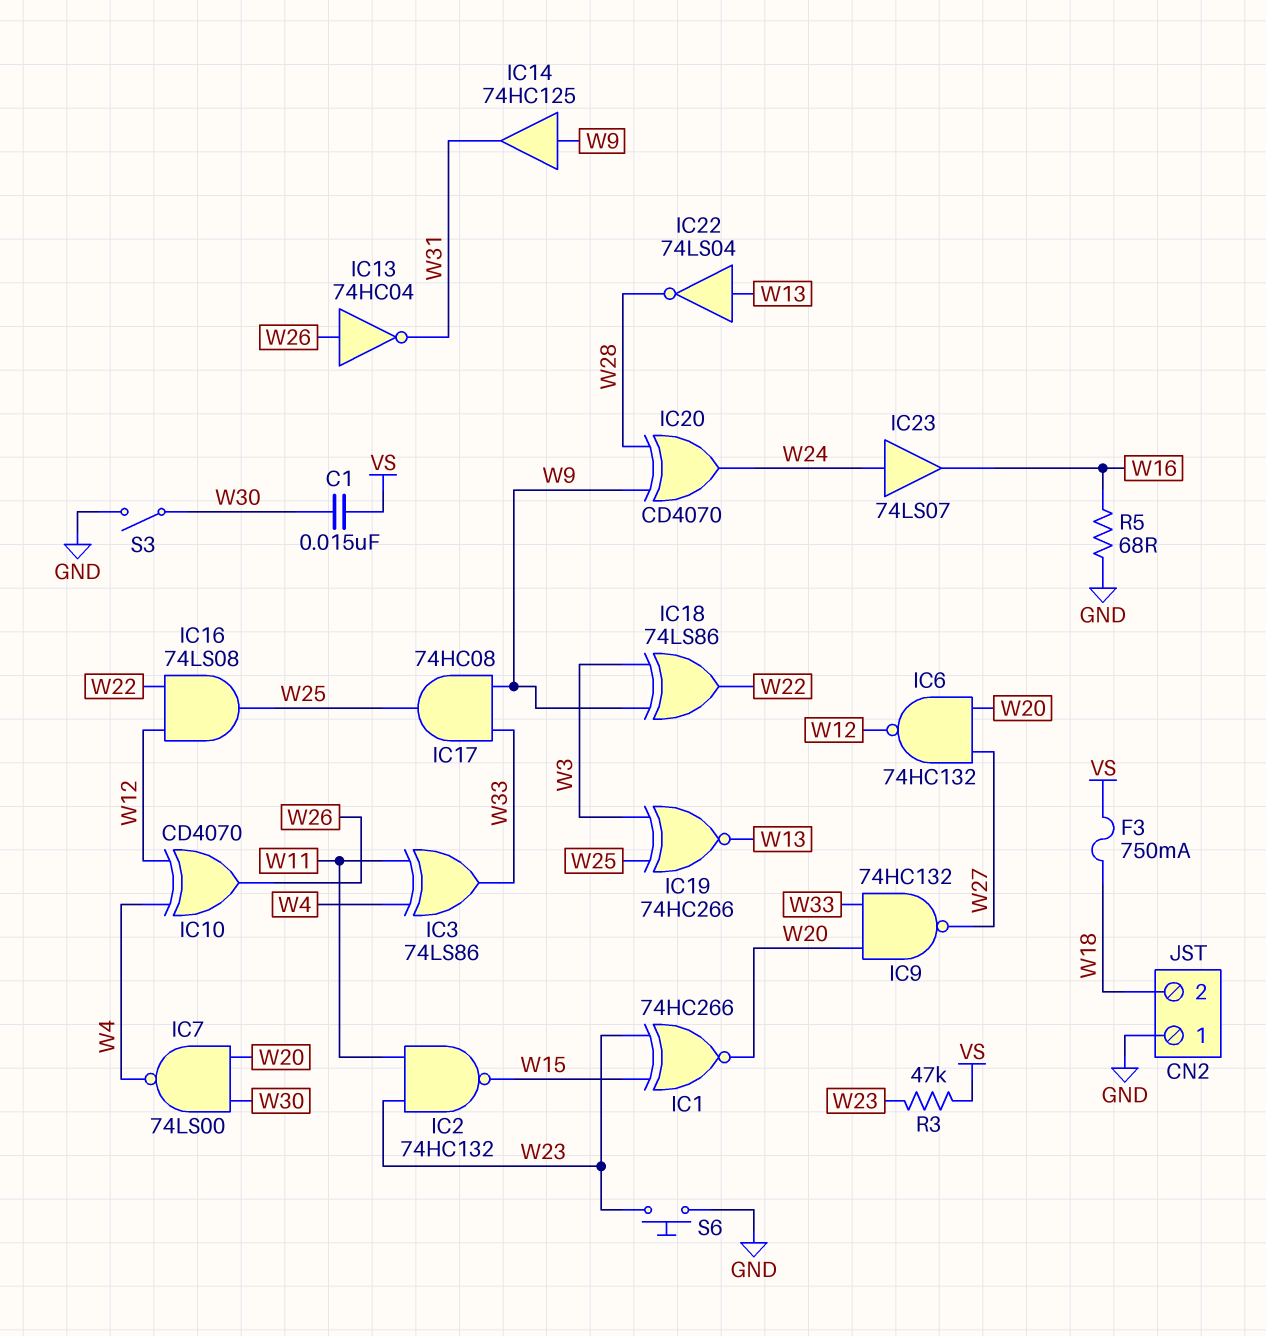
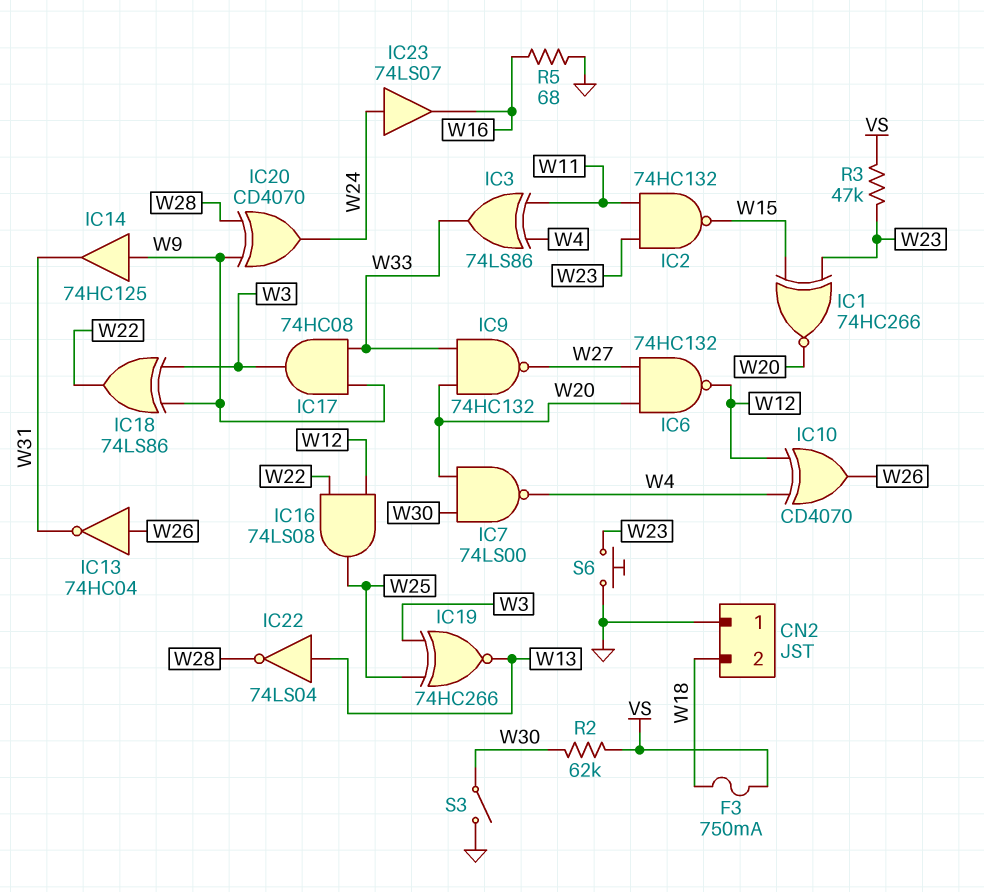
C1: 15nF (VS, W30) -> none
IC17: AND 74HC08 (in W9, in W33, out W25) -> AND 74HC08 (in W9, in W33, out W3)
R2: none -> 62k (VS, W30)

